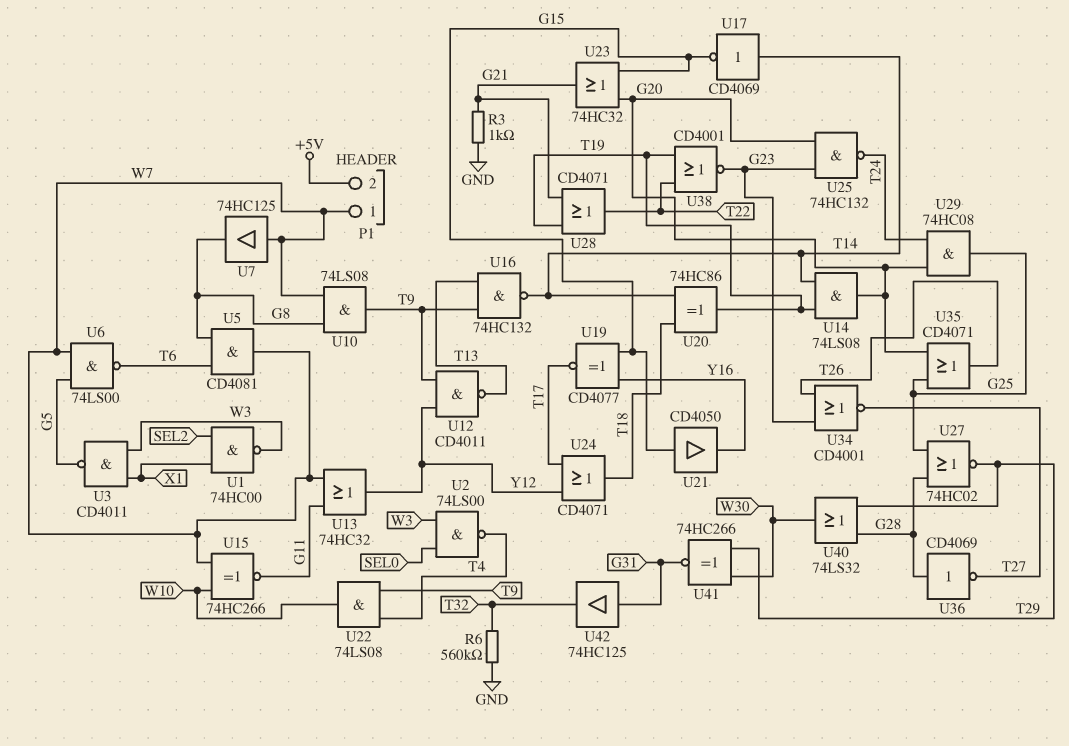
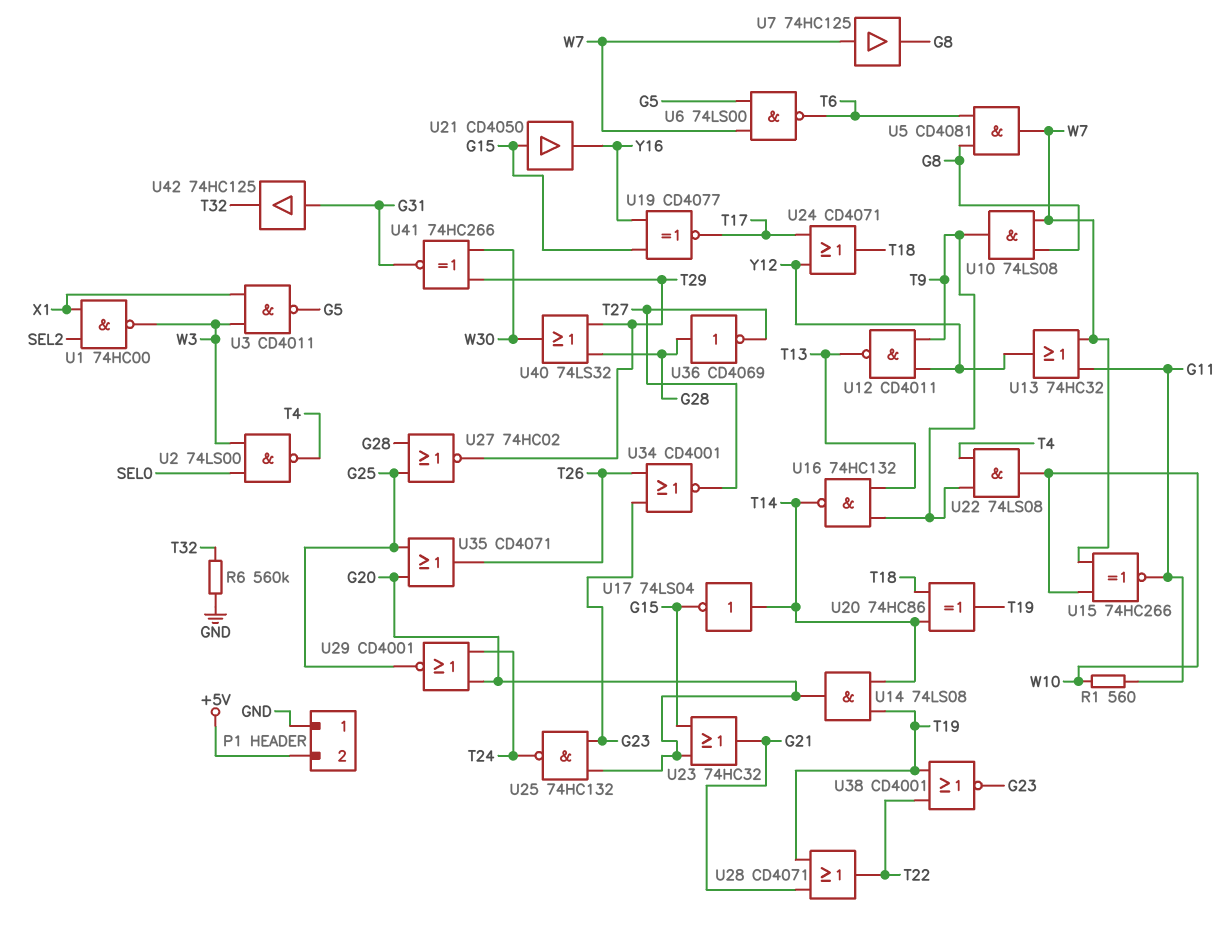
P1 pin 1: W7 -> GND
R1: none -> 560 (G11, W10)
R3: 1k (G21, GND) -> none
U17: NOT CD4069 (in T14, out G15) -> NOT 74LS04 (in T14, out G15)
U29: AND 74HC08 (in G20, in T24, out G25) -> NOR CD4001 (in G20, in T24, out G25)

